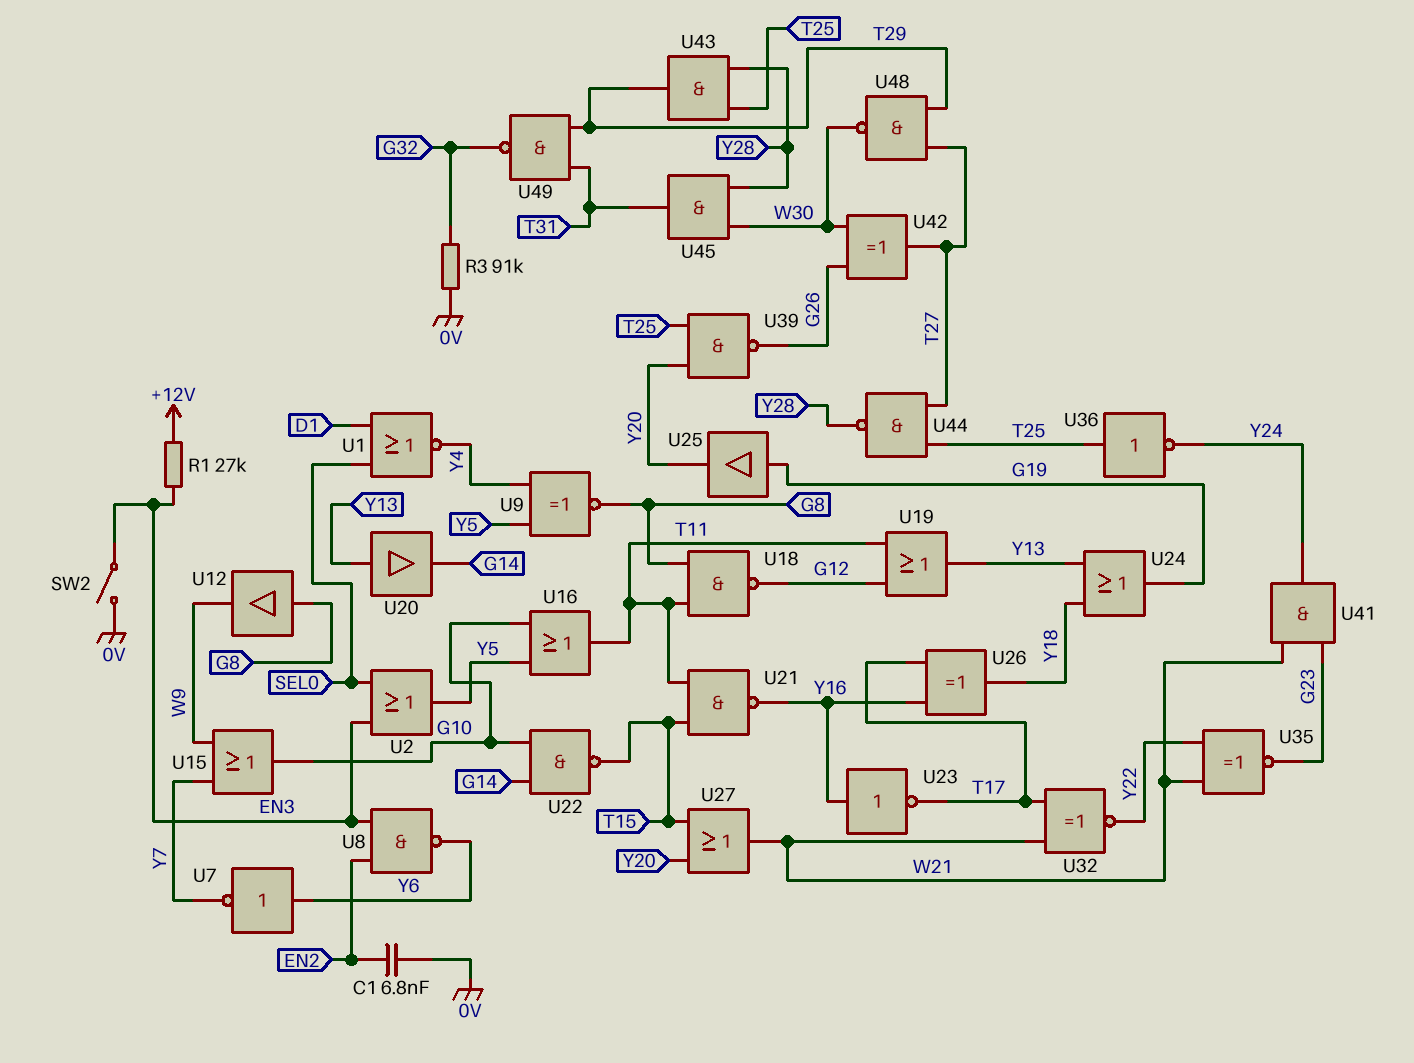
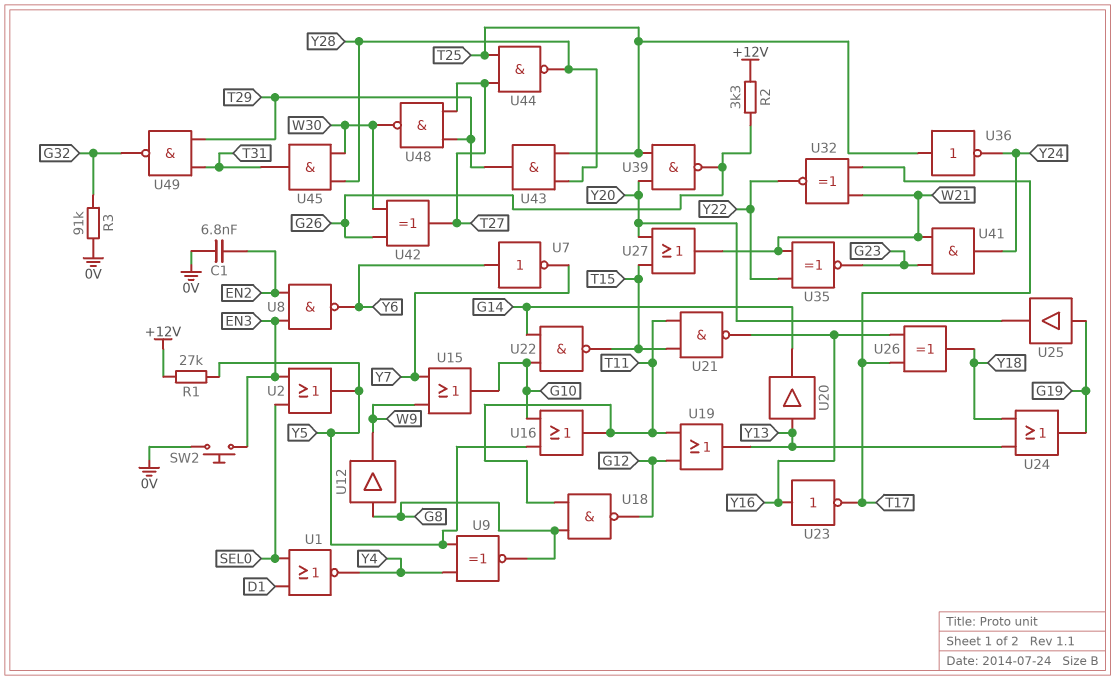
R1: 27k (+12V, EN3) -> 27k (+12V, Y5)
R2: none -> 3.3k (+12V, G26)
SW2: switch (0V, EN3) -> button (0V, EN3)

